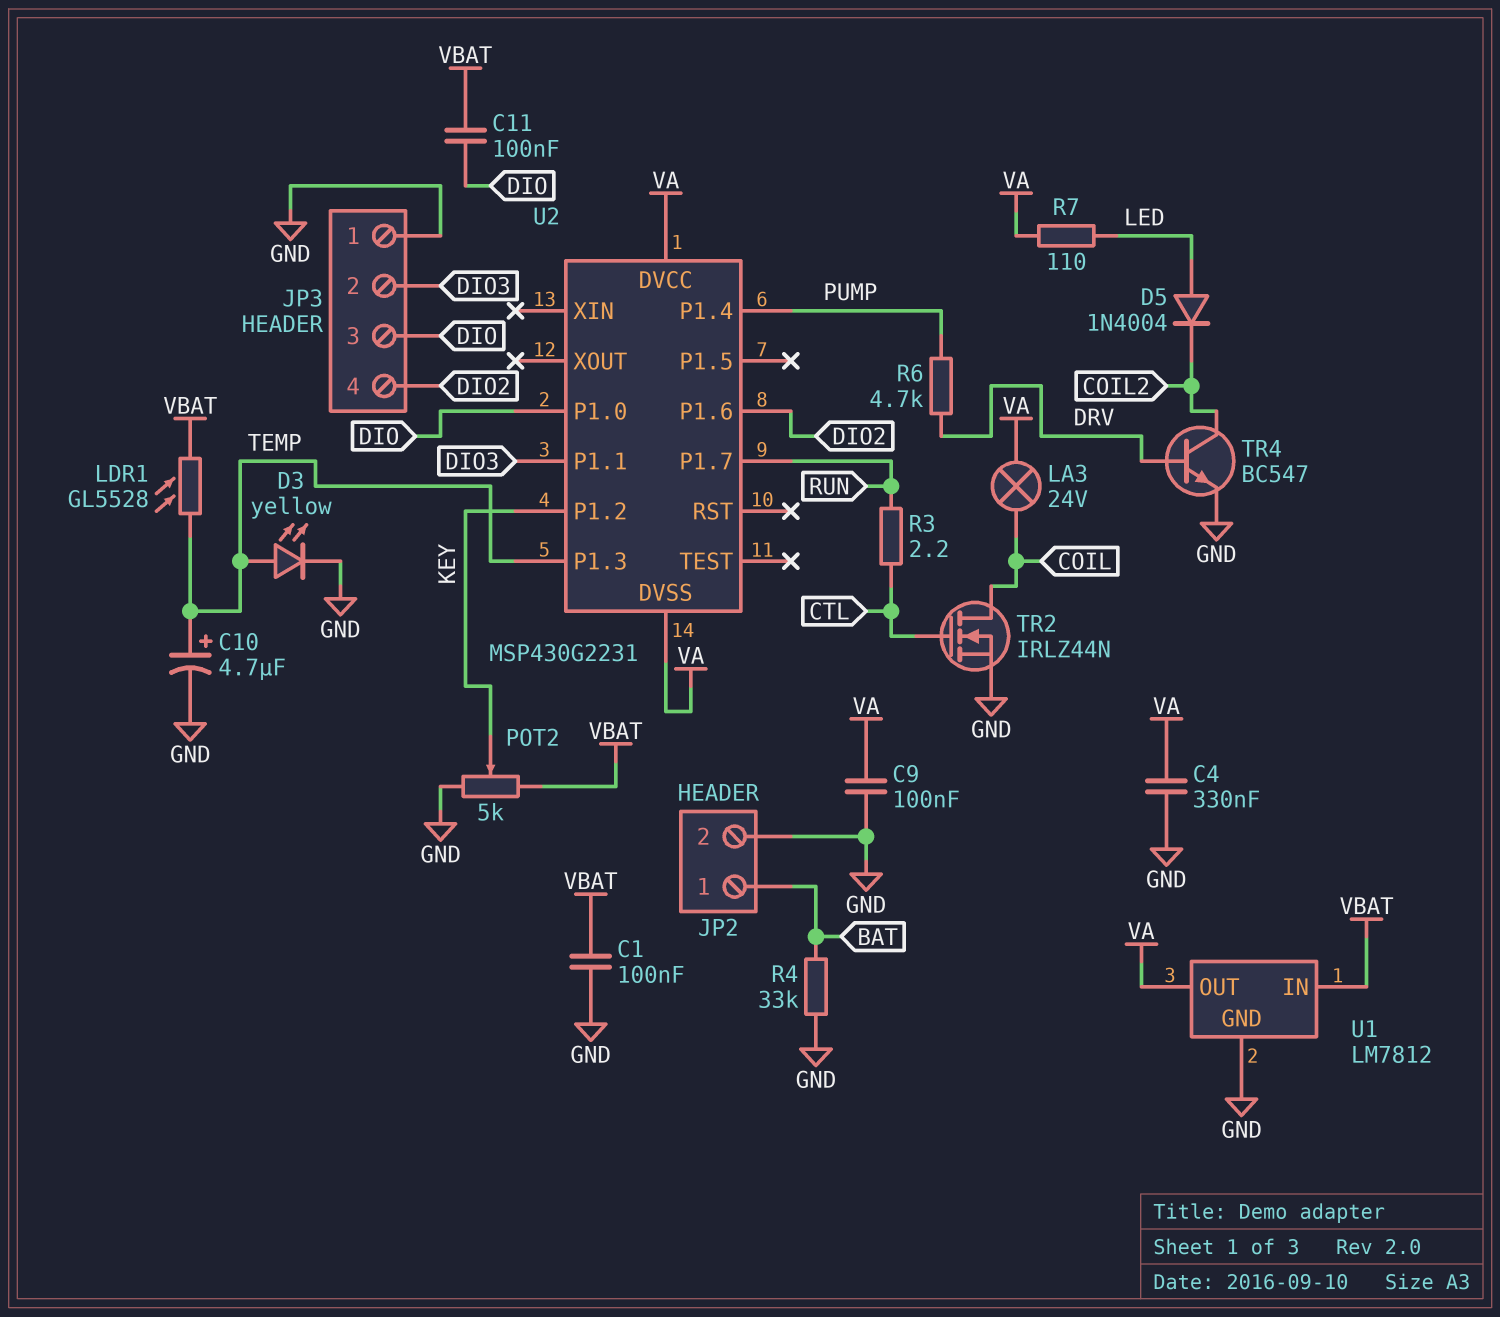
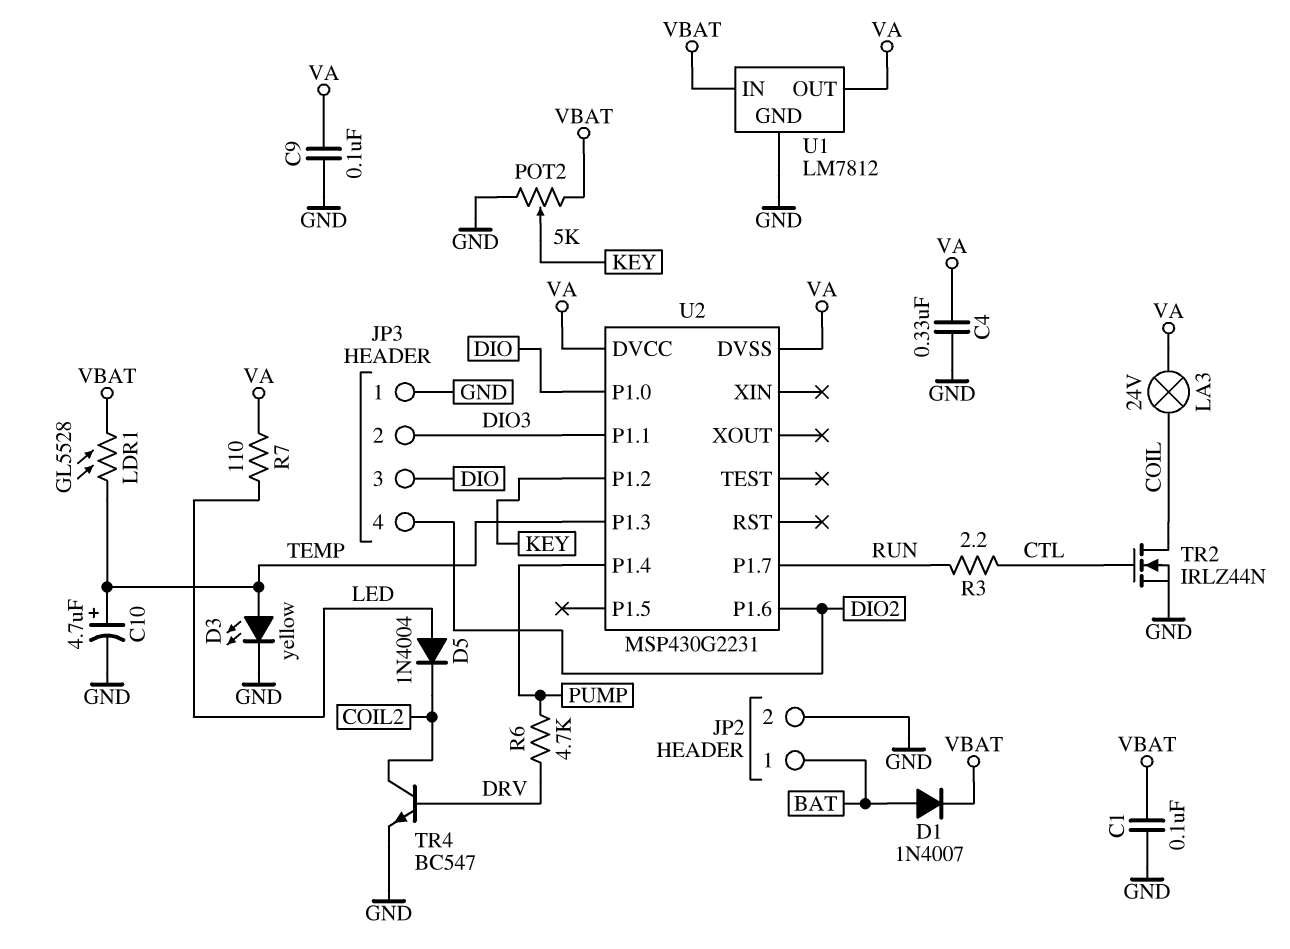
C11: 100nF (DIO, VBAT) -> none
D1: none -> diode 1N4007 (A BAT, K VBAT)
R4: 33k (BAT, GND) -> none

